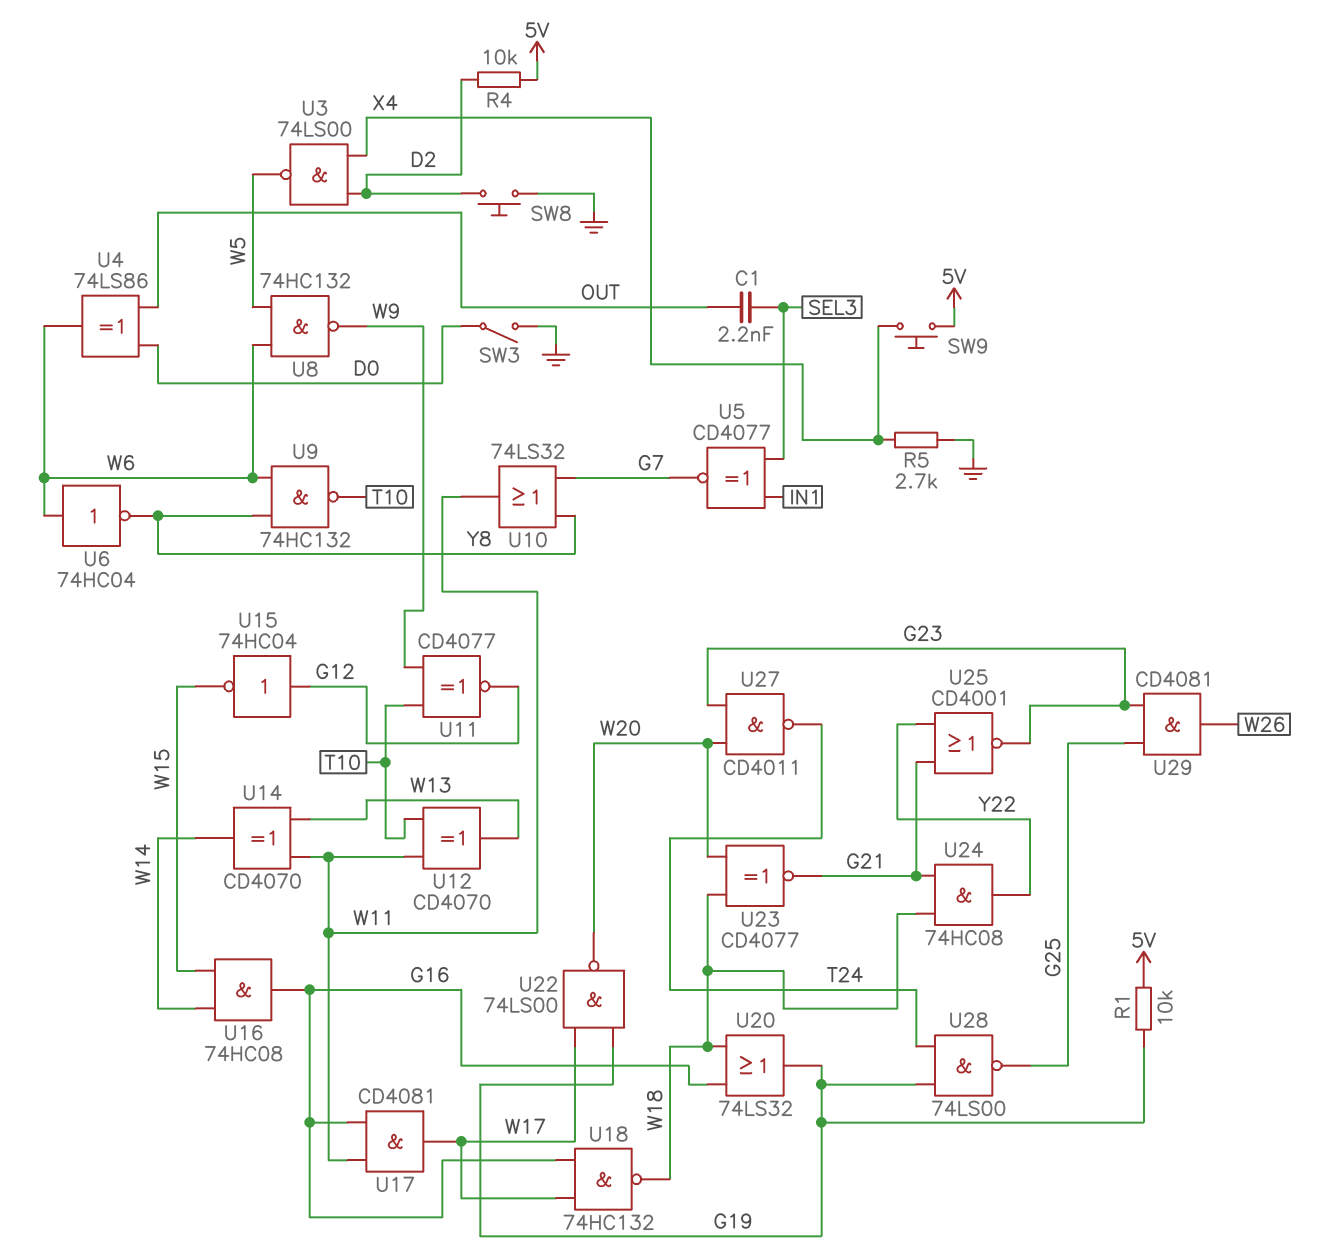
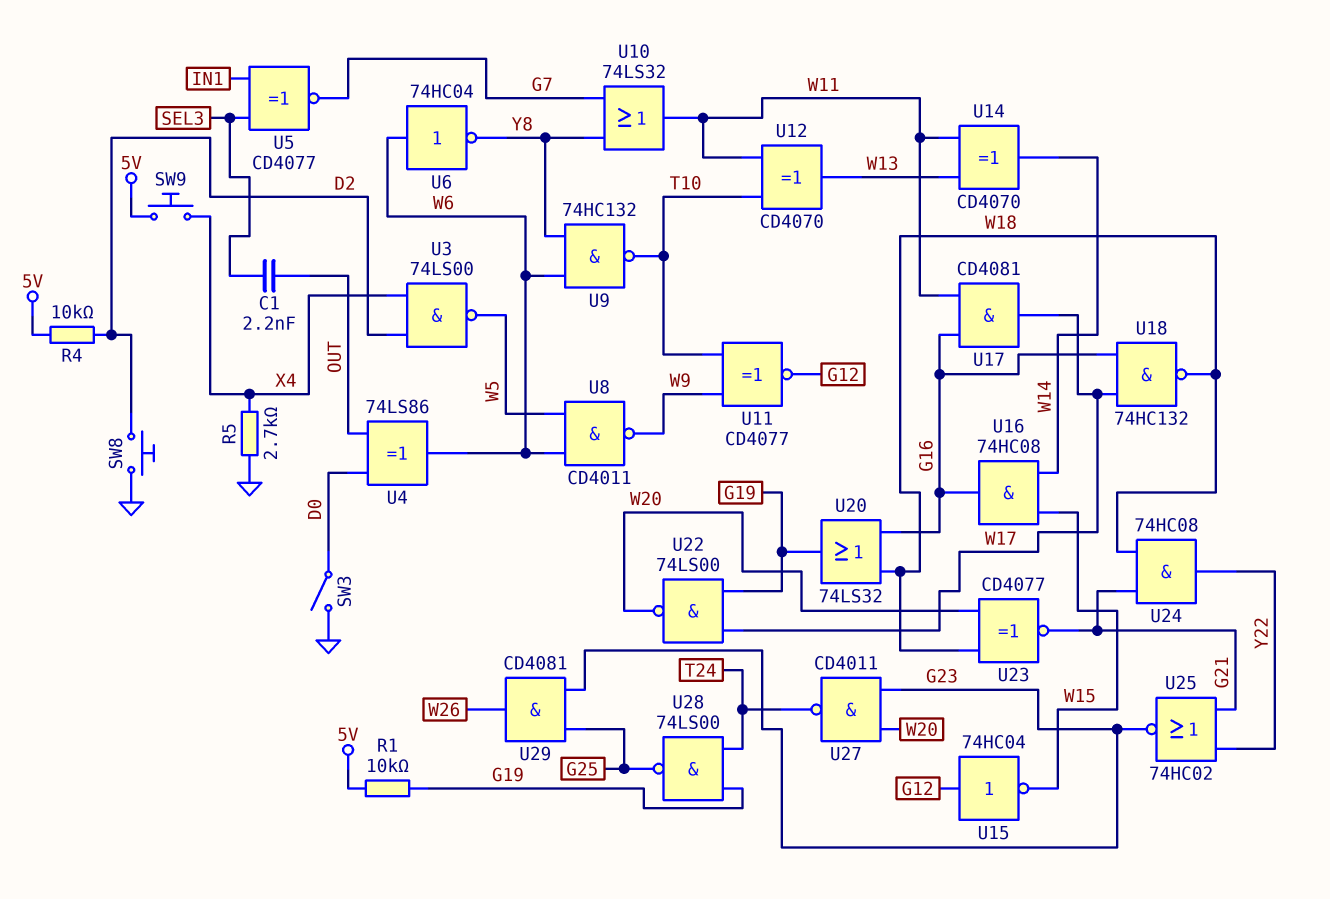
U8: NAND 74HC132 (in W5, in W6, out W9) -> NAND CD4011 (in W5, in W6, out W9)
U25: NOR CD4001 (in G21, in Y22, out G23) -> NOR 74HC02 (in G21, in Y22, out G23)

